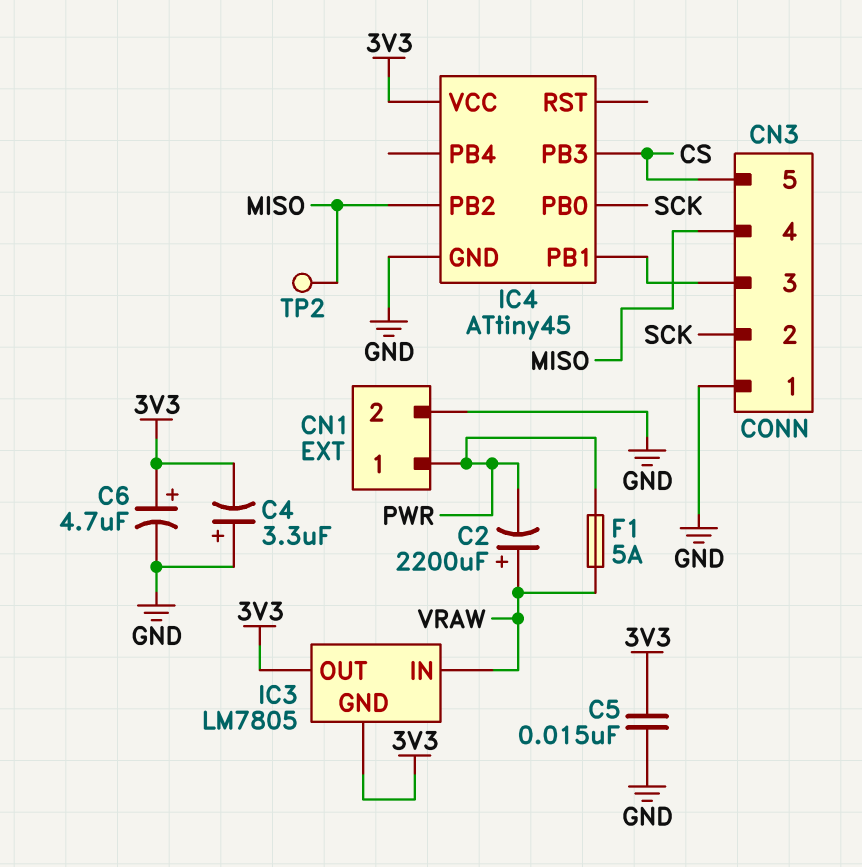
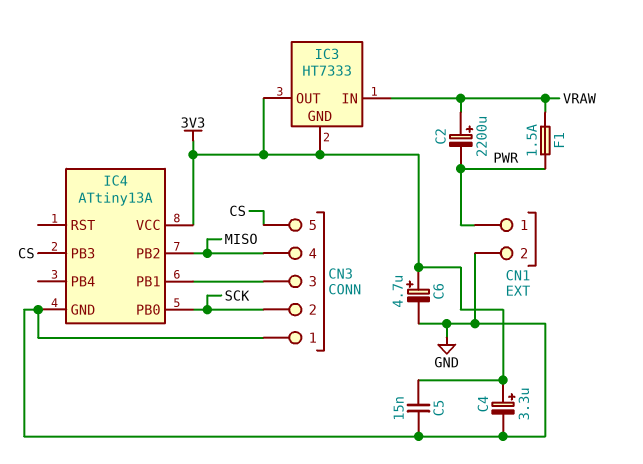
C4: 3.3uF (plus GND, minus 3V3) -> 3.3uF (plus 3V3, minus GND)
F1: 5A (PWR, VRAW) -> 1.5A (PWR, VRAW)
IC3: LM7805 -> HT7333
IC4: ATtiny45 -> ATtiny13A
TP2: test point (MISO) -> none

